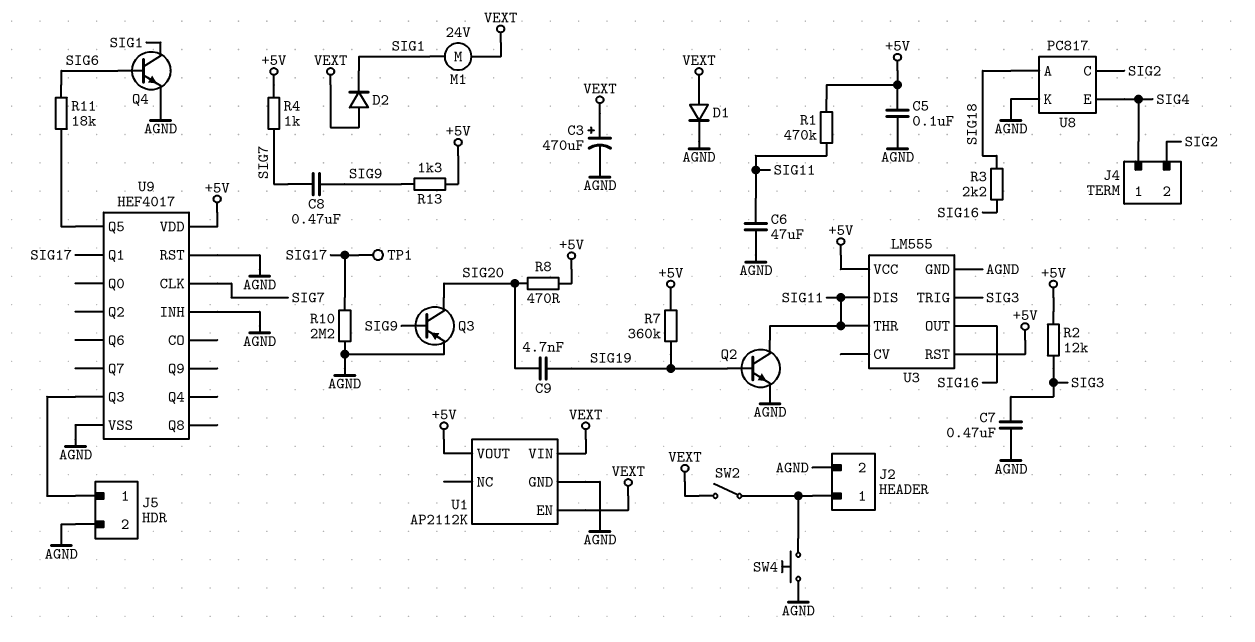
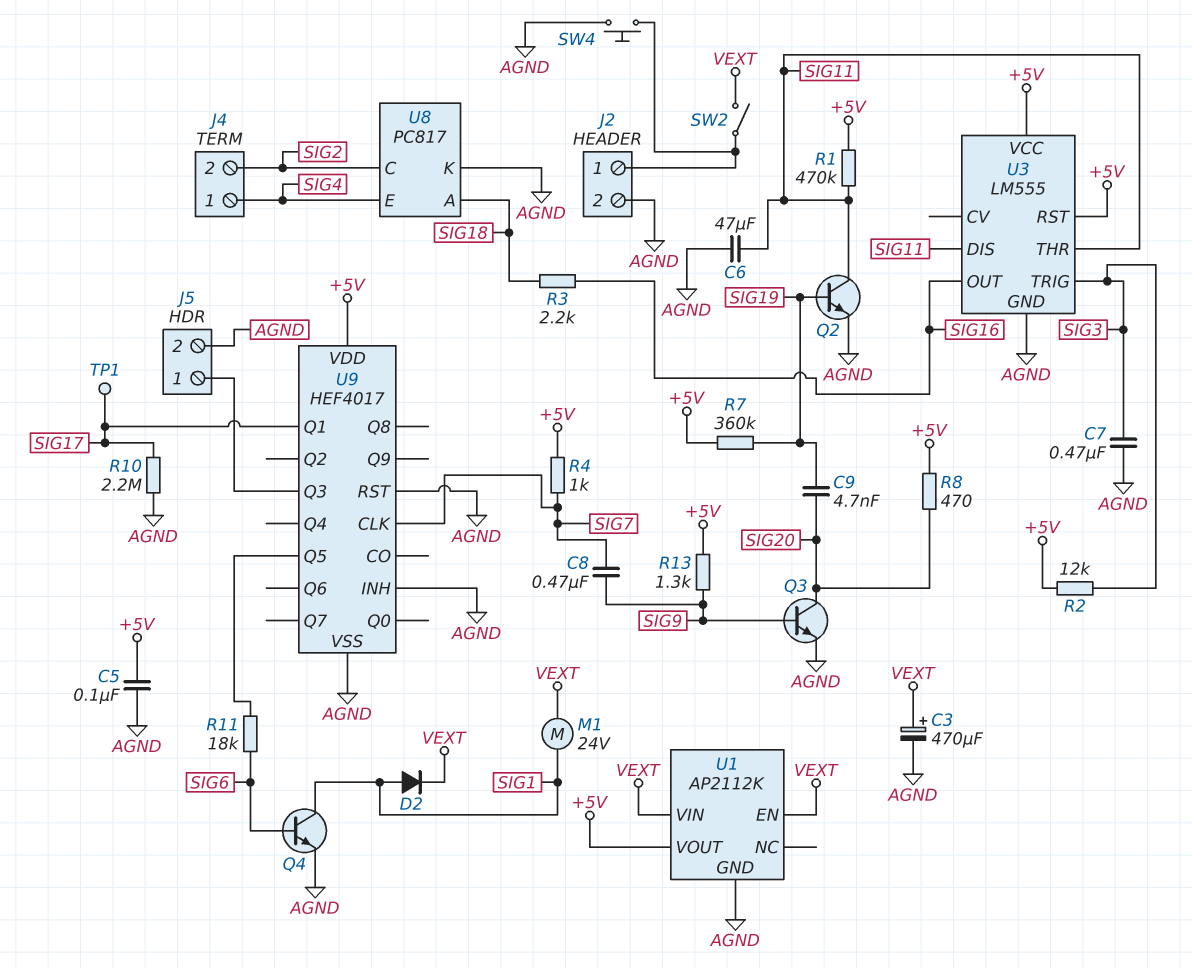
D1: diode (A VEXT, K AGND) -> none
D2: diode (A VEXT, K SIG1) -> diode (A SIG1, K VEXT)
Q3: PNP (B SIG9, C SIG20, E AGND) -> NPN (B SIG9, C SIG20, E AGND)

